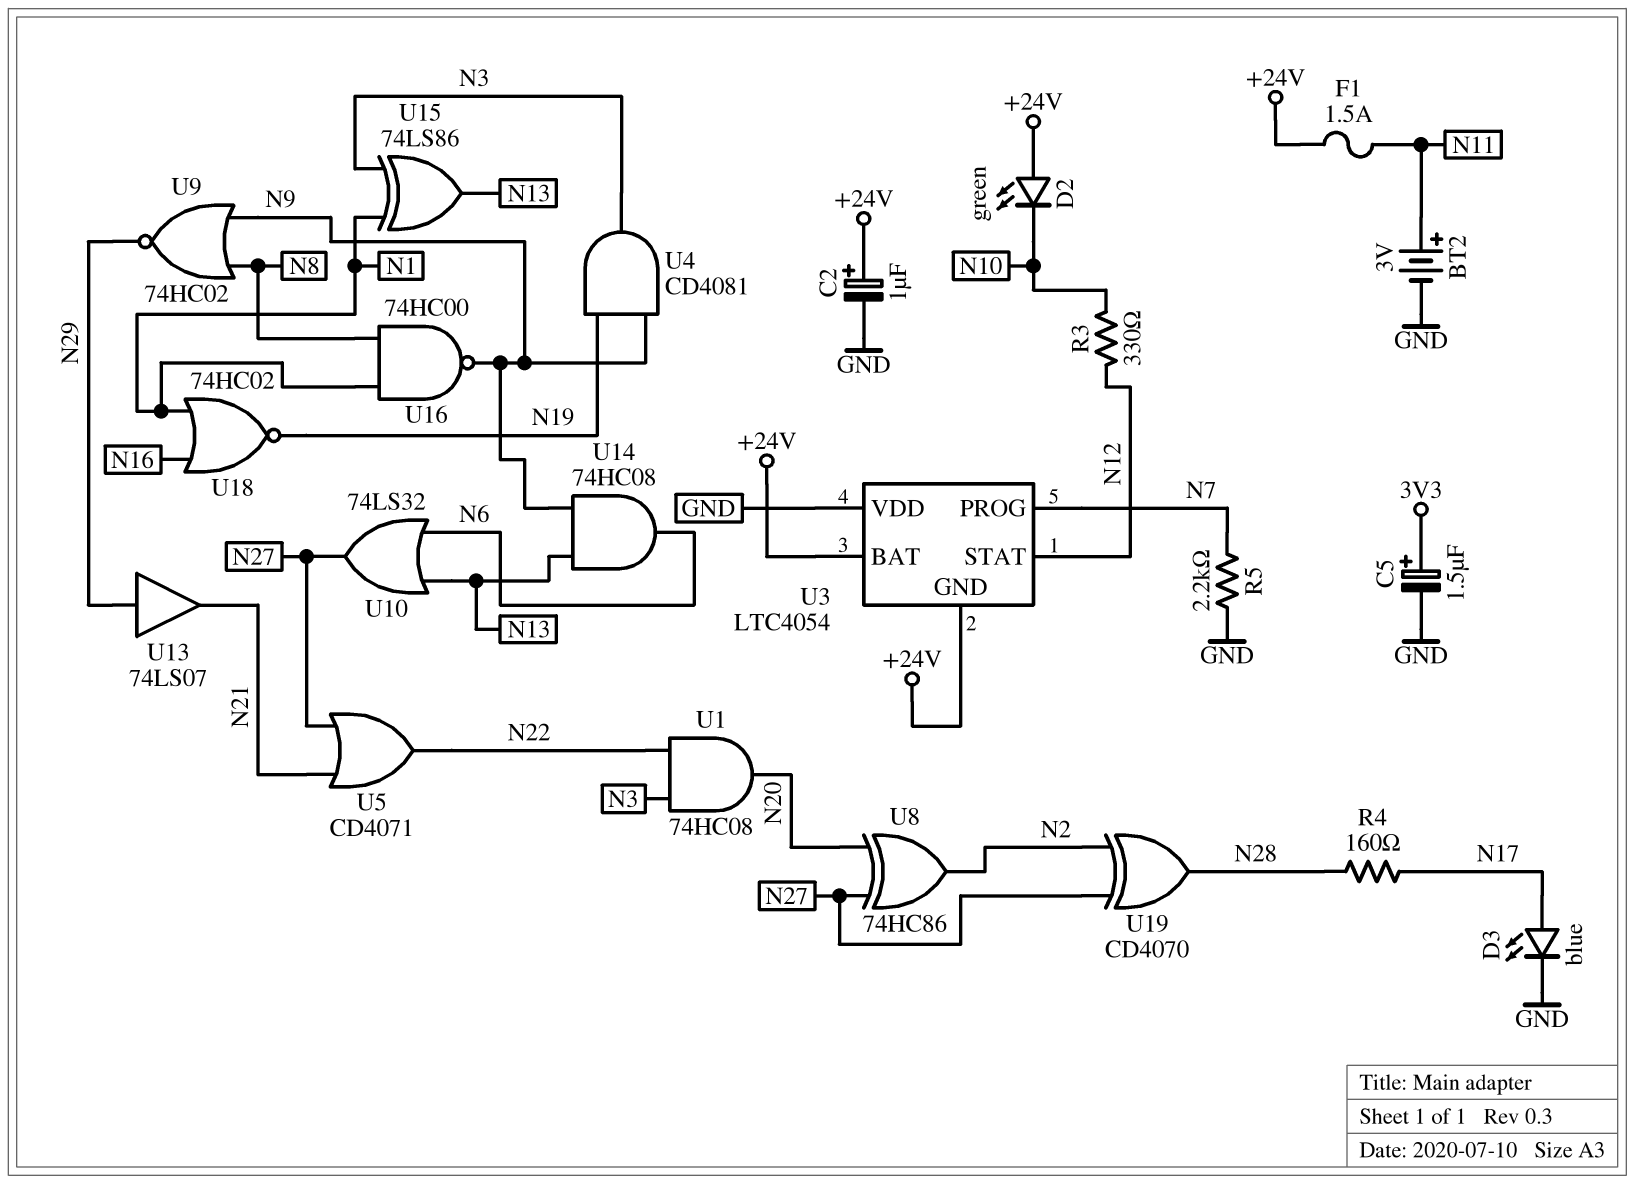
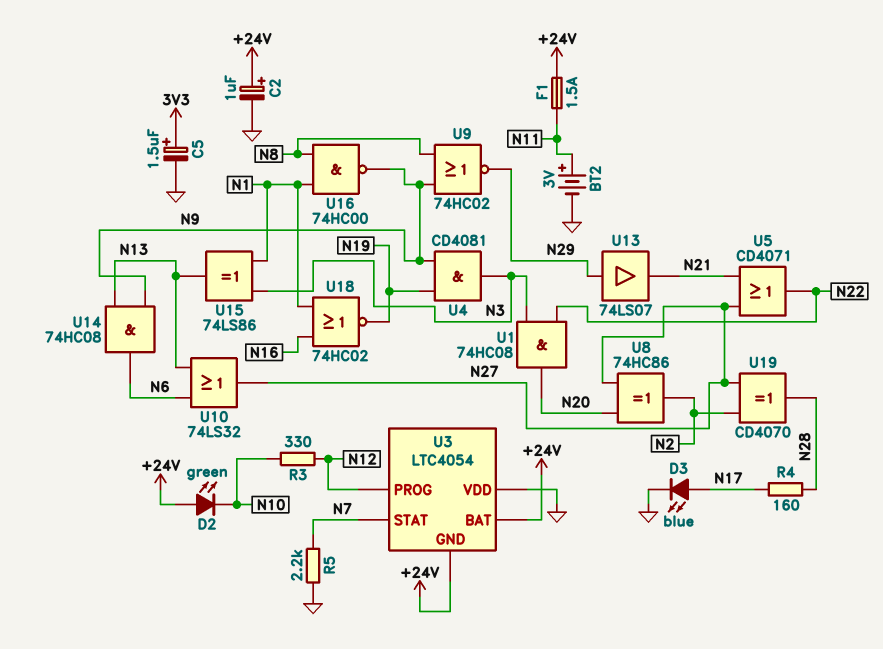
U3 pin PROG: N7 -> N12
U3 pin STAT: N12 -> N7

